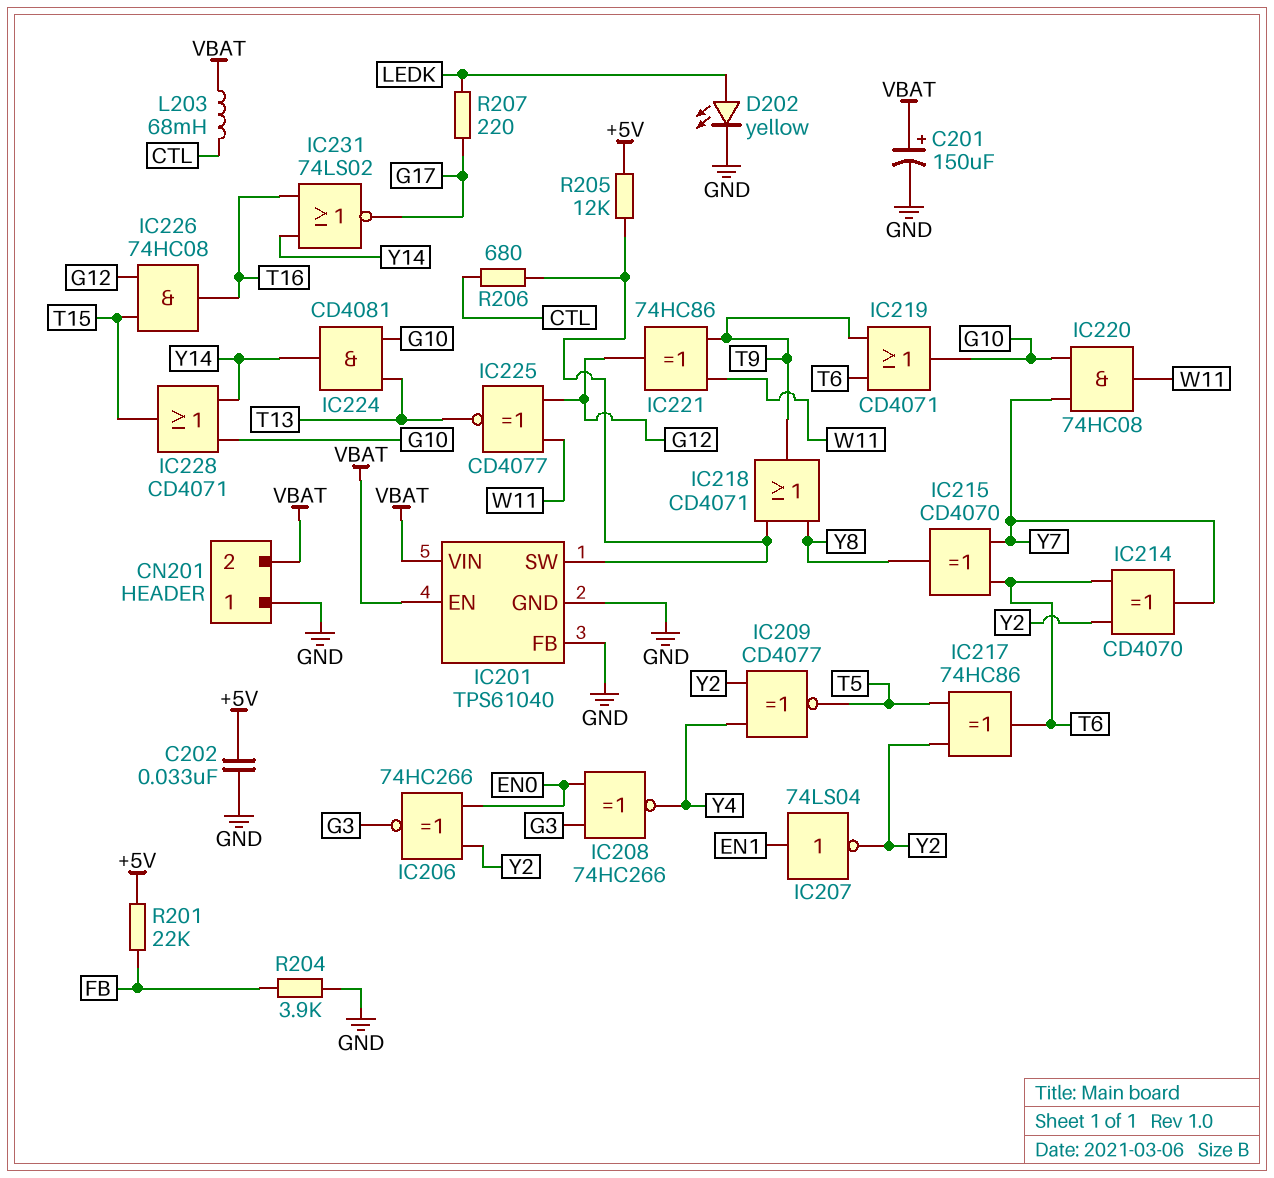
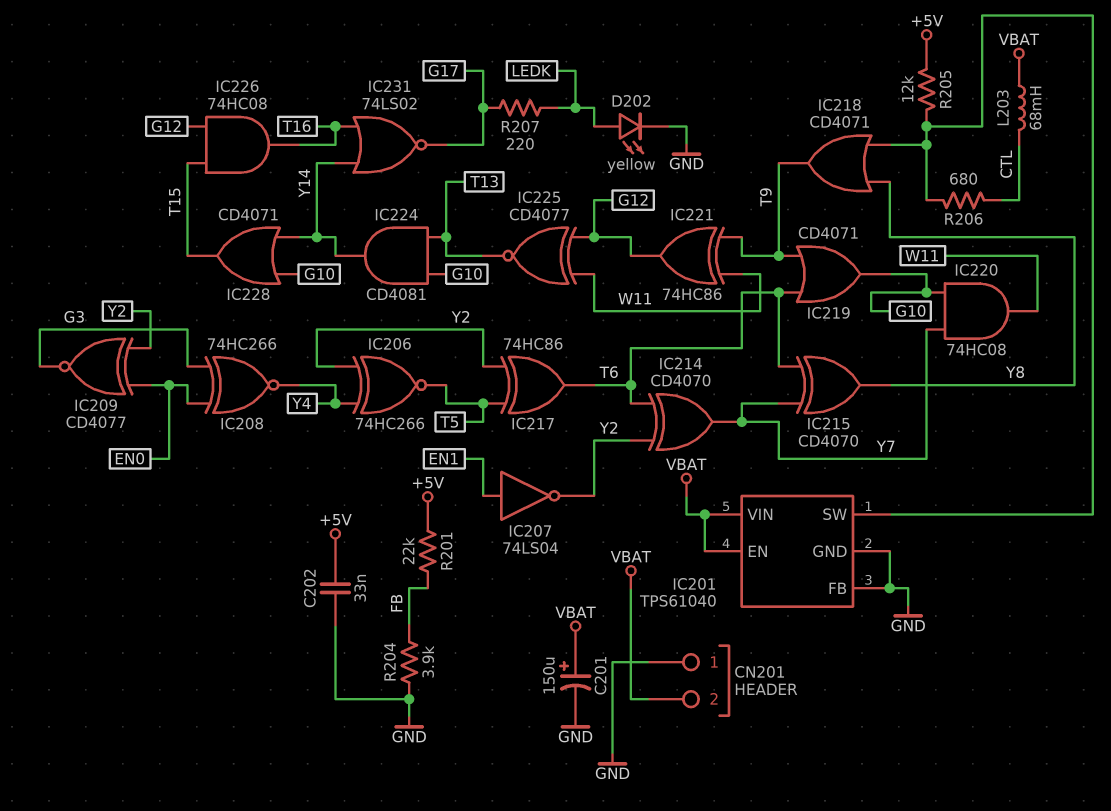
IC206: XNOR 74HC266 (in EN0, in Y2, out G3) -> XNOR 74HC266 (in Y2, in Y4, out T5)
IC209: XNOR CD4077 (in Y2, in Y4, out T5) -> XNOR CD4077 (in EN0, in Y2, out G3)

